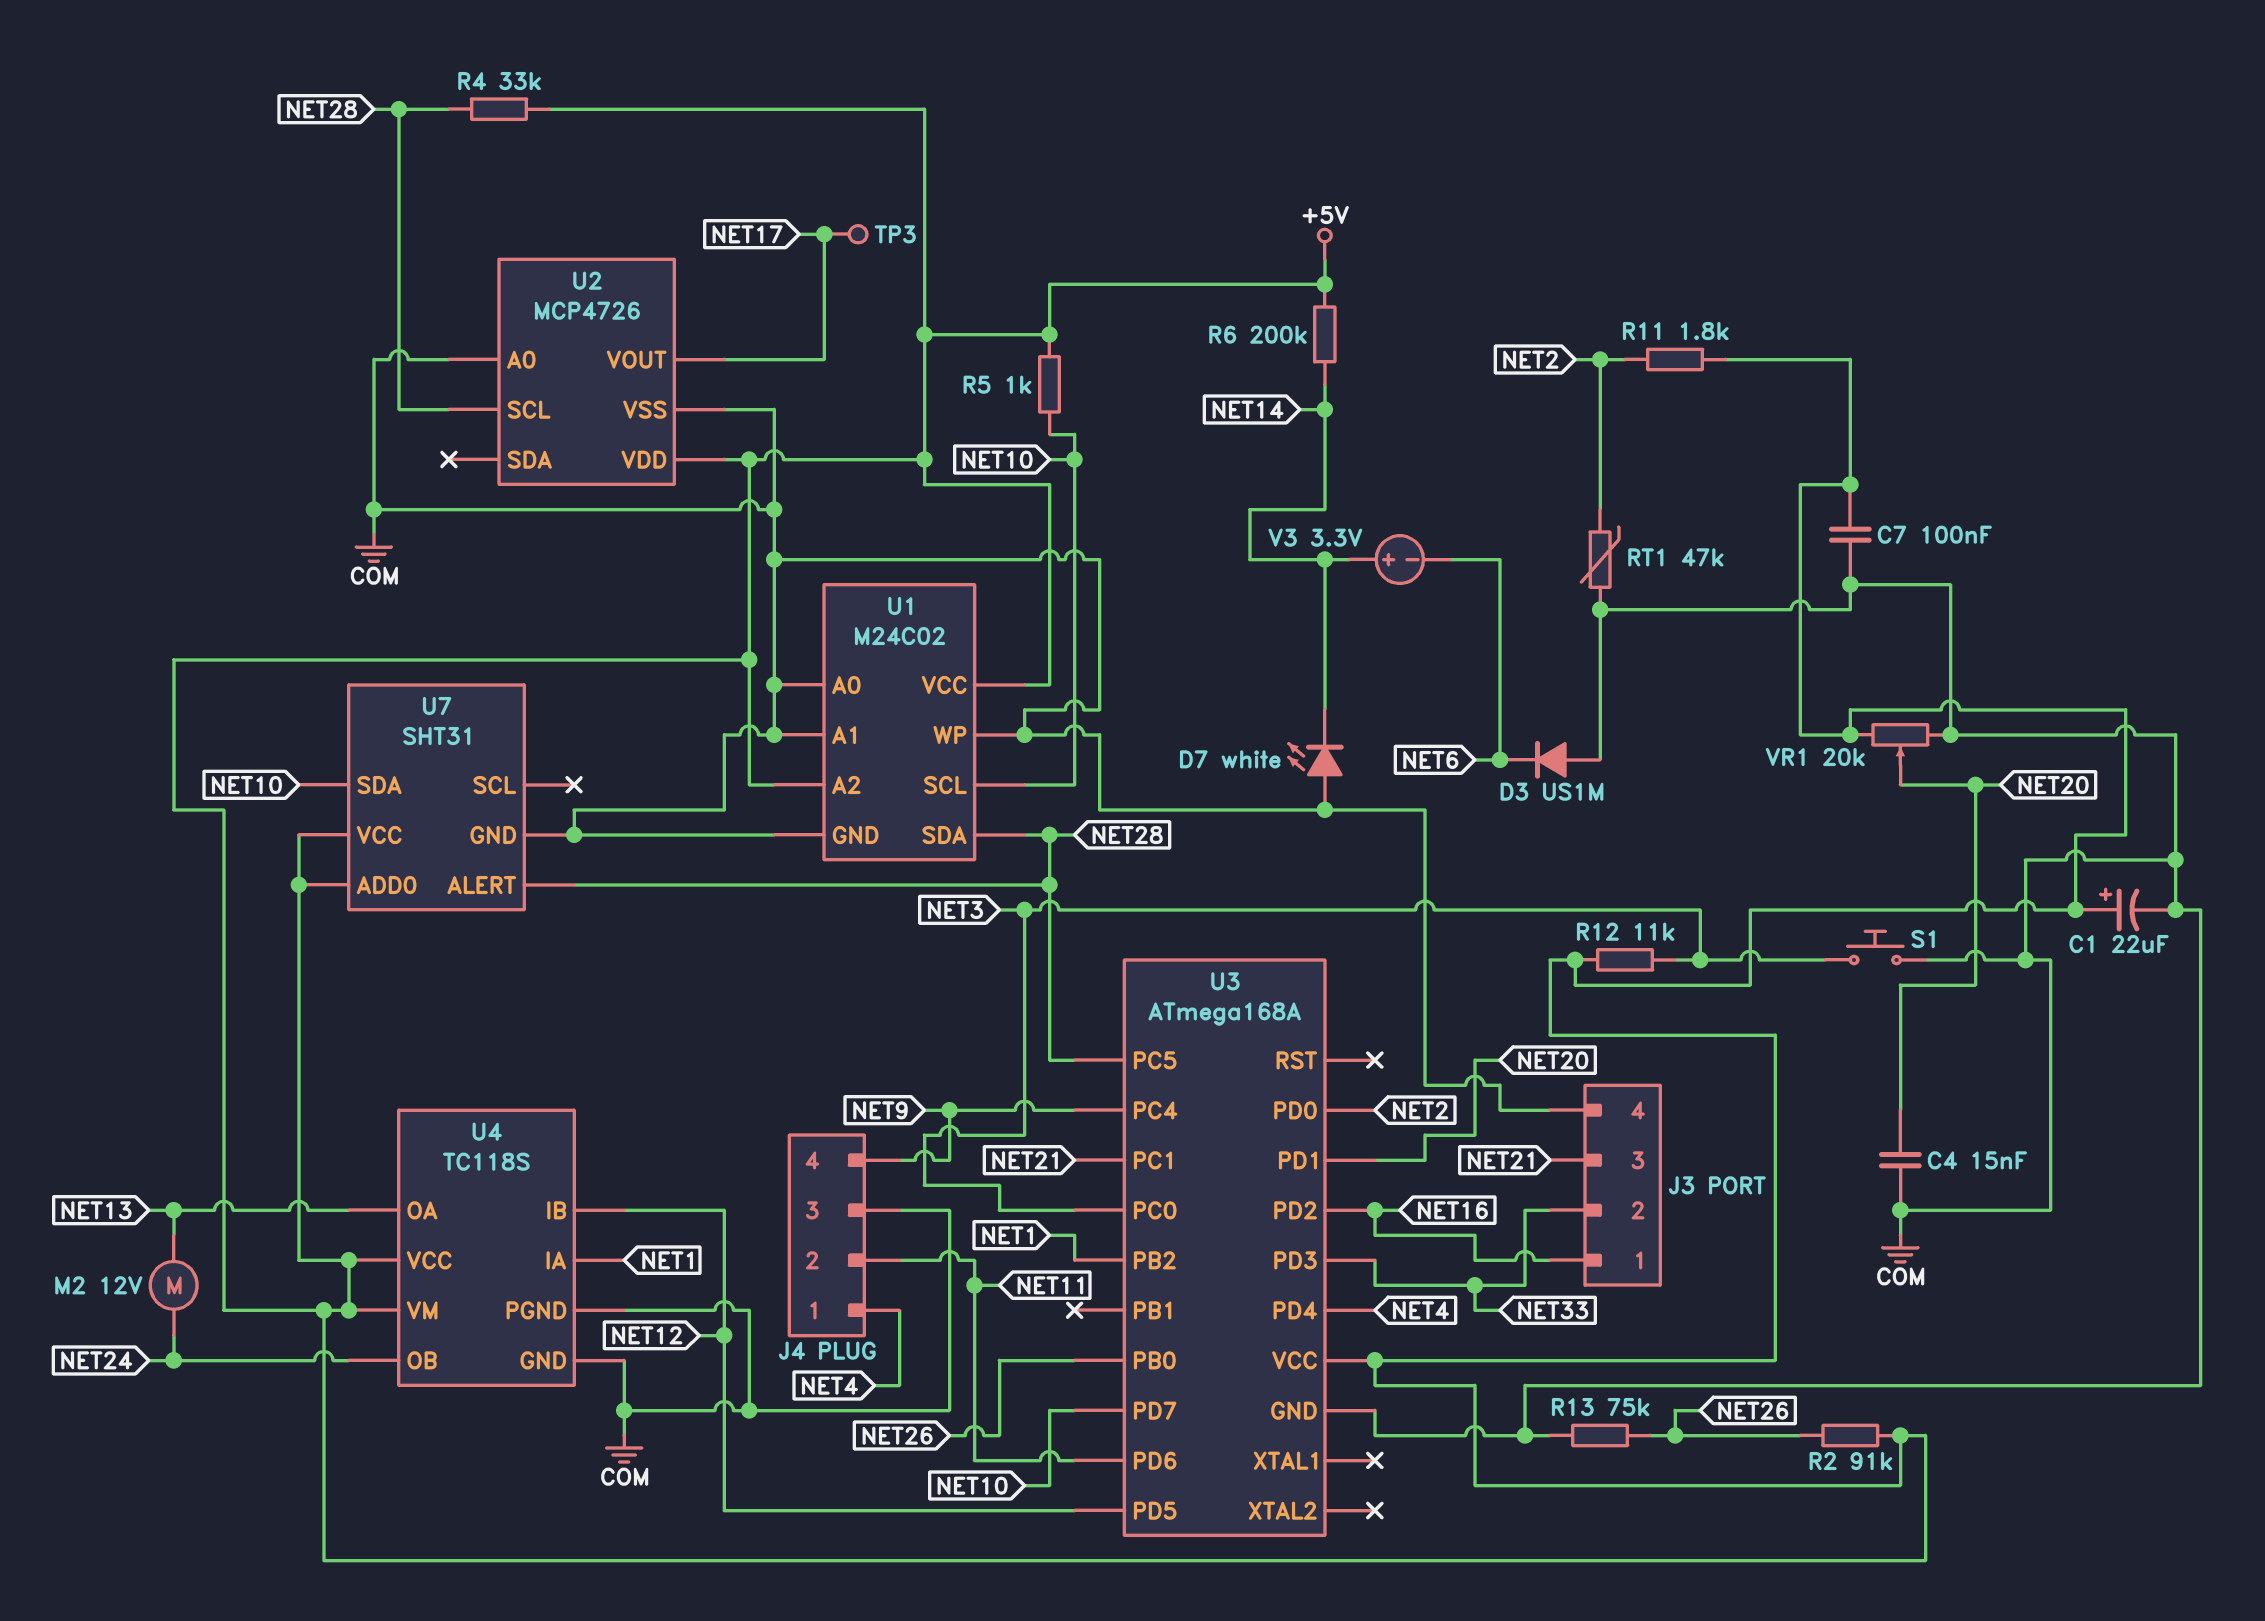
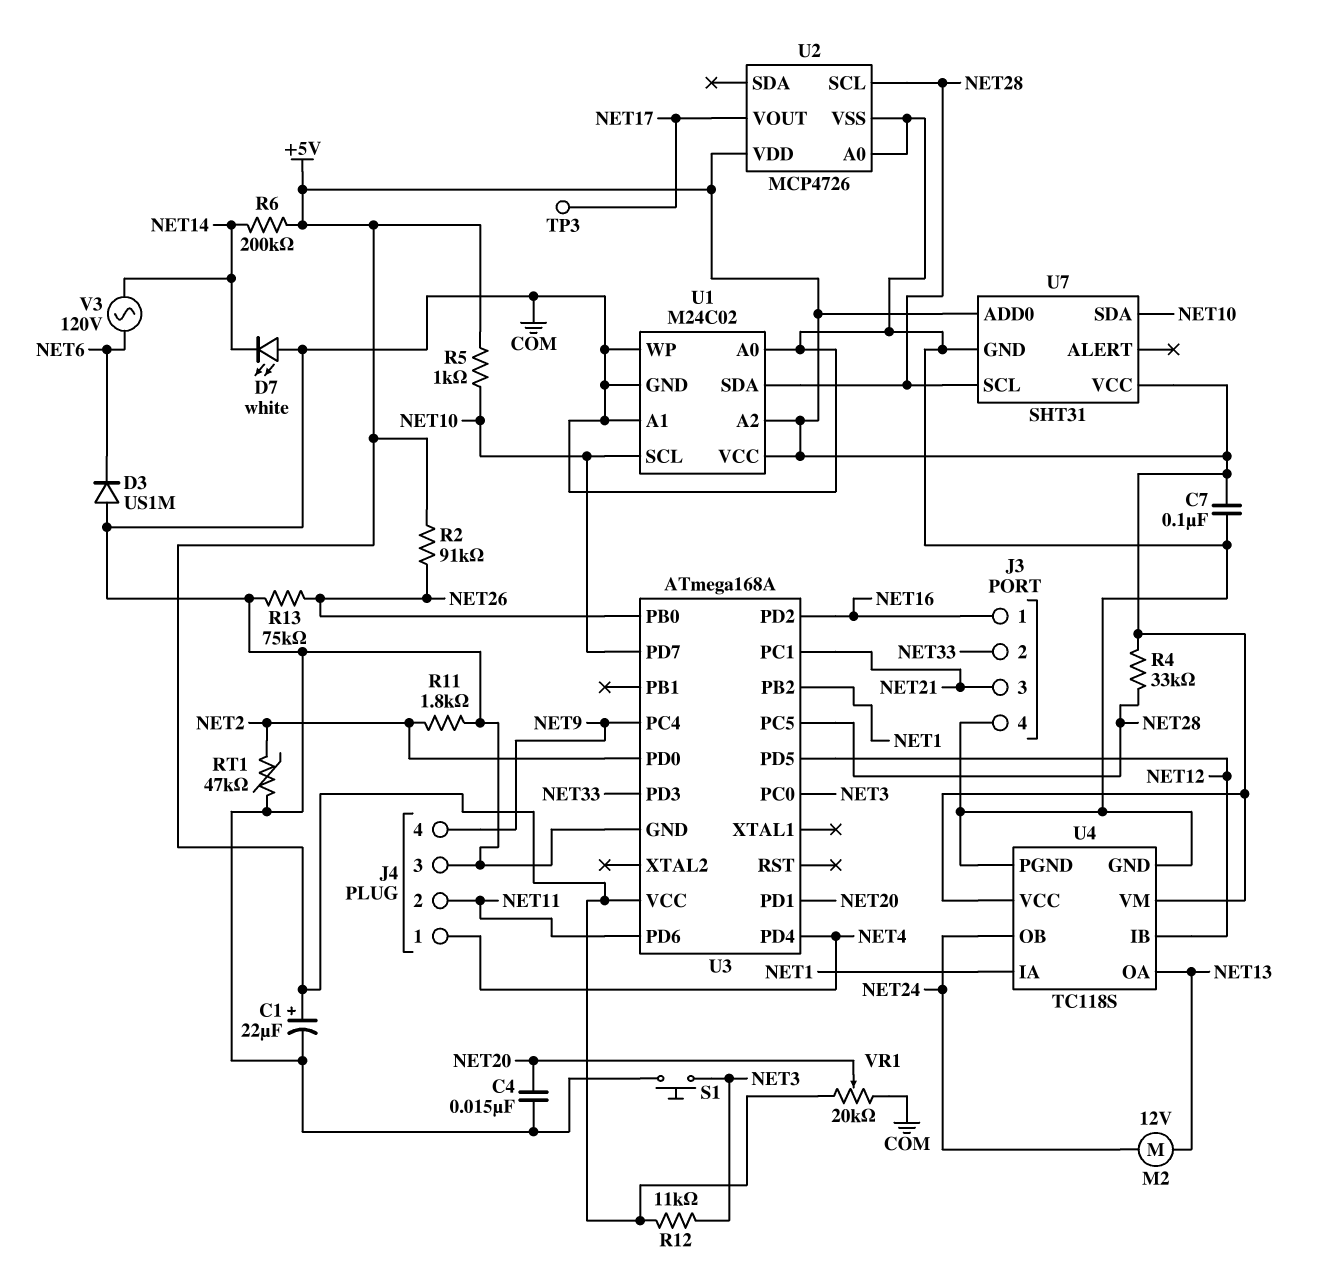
R11: 1.8k (+5V, NET2) -> 1.8k (COM, NET2)
U7 pin ALERT: NET28 -> none
U7 pin SCL: none -> NET28
V3: 3.3V (plus NET14, minus NET6) -> AC 120V (NET6, NET14)

